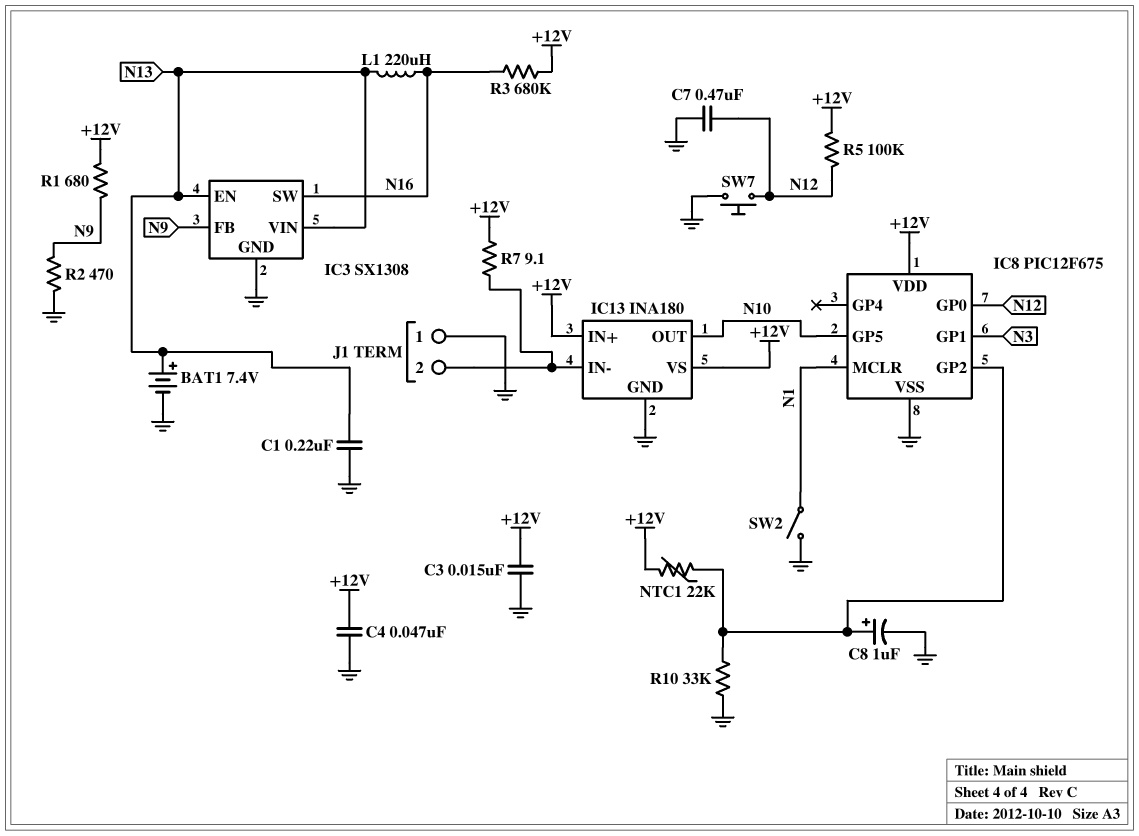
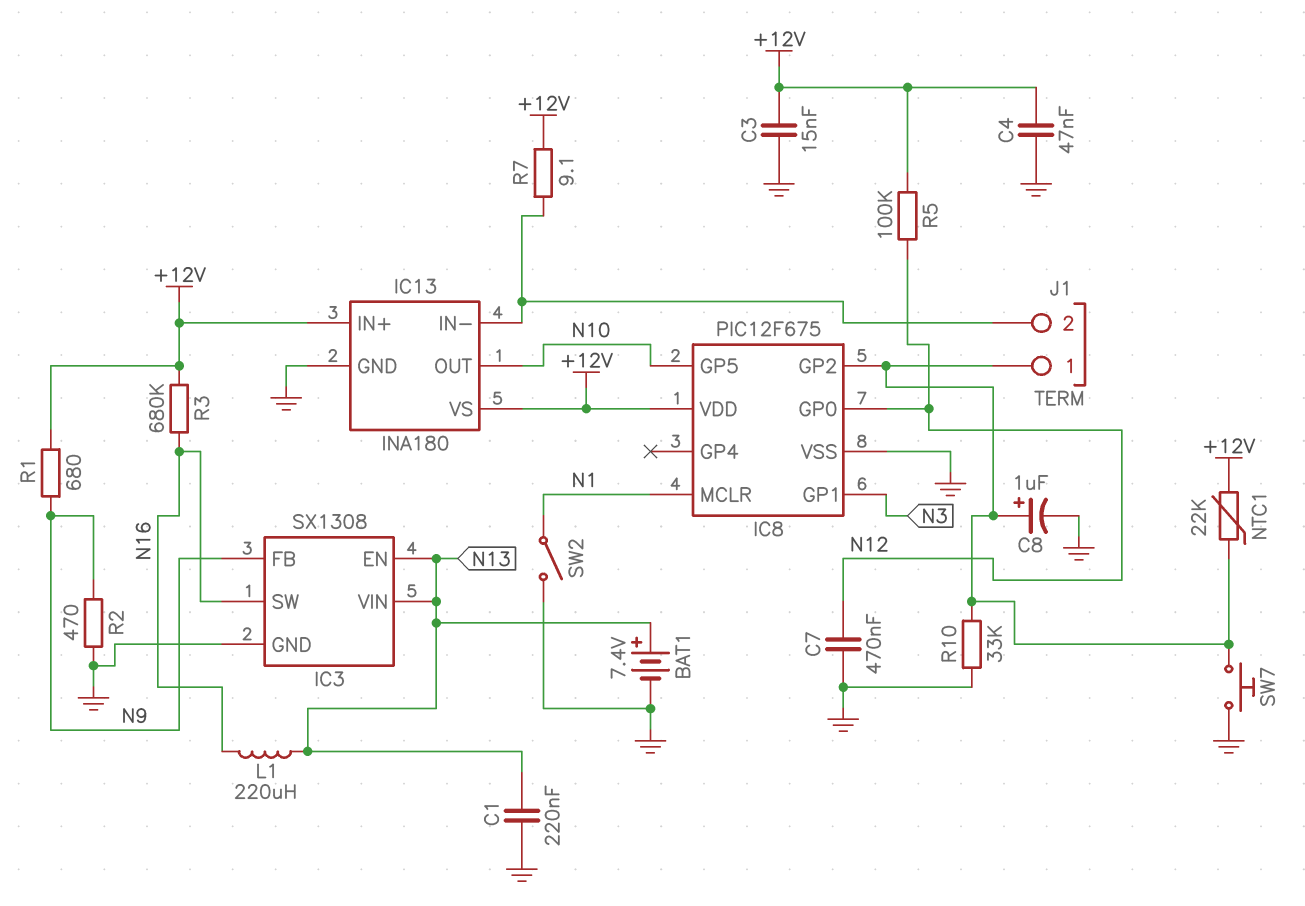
J1 pin 1: GND -> IC8/GP2
SW7: button (GND, N12) -> button (GND, IC8/GP2)

